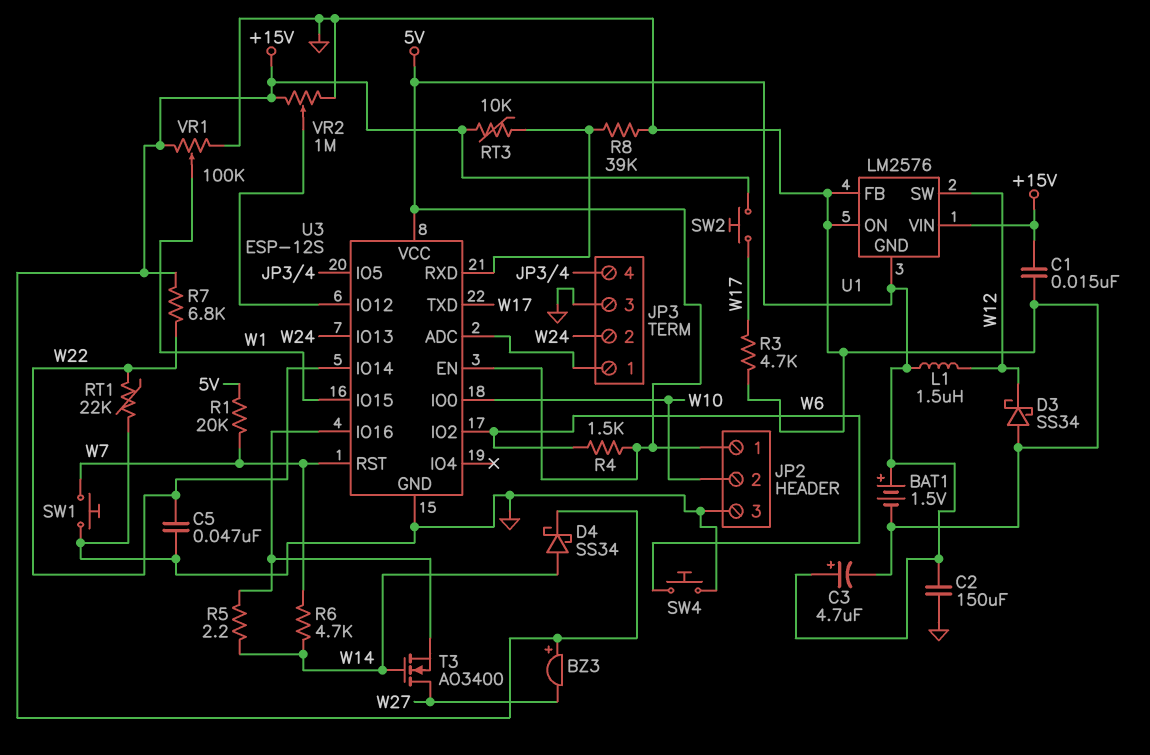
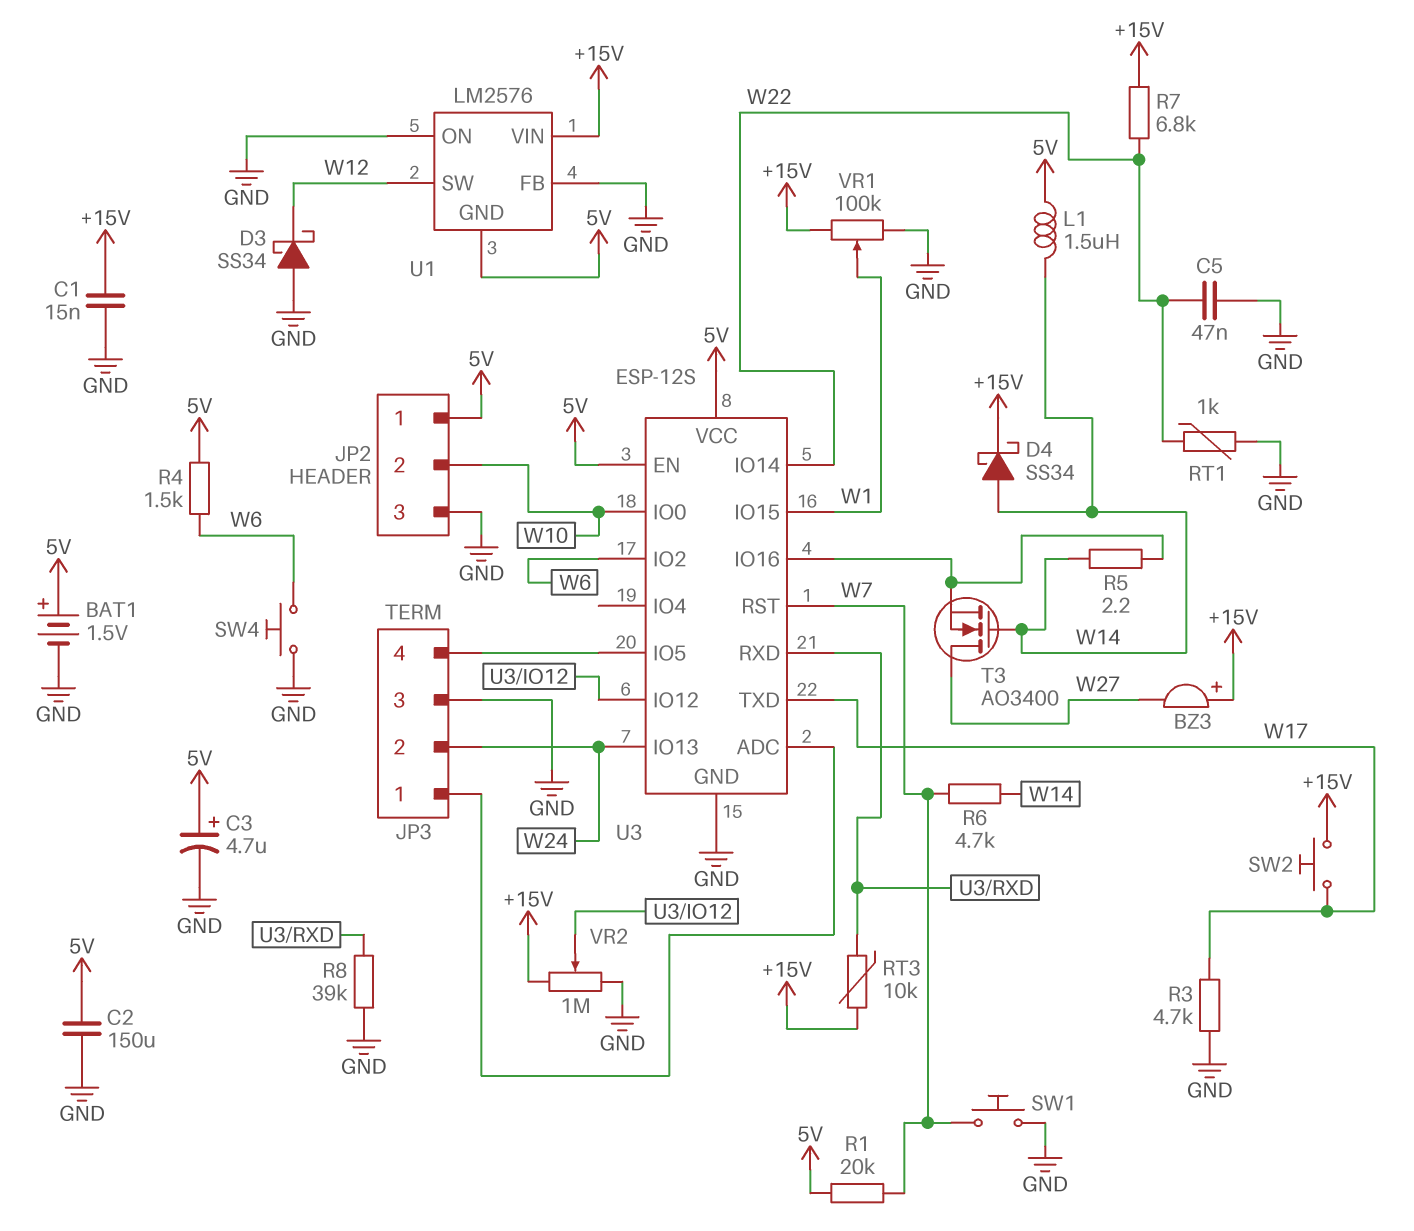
L1: 1.5uH (5V, W12) -> 1.5uH (5V, W14)
RT1: 22k (GND, W22) -> 1k (GND, W22)

